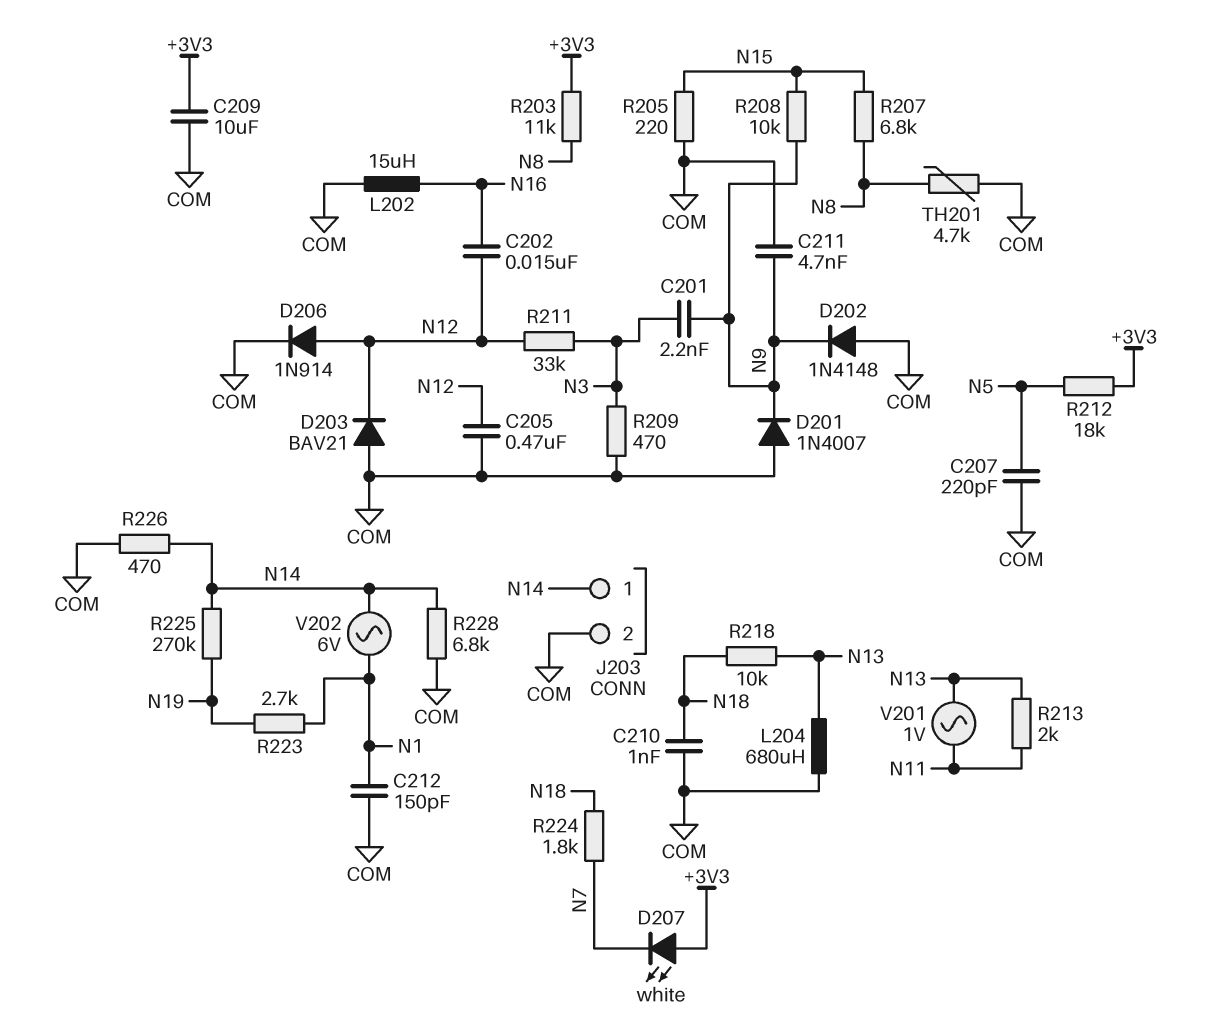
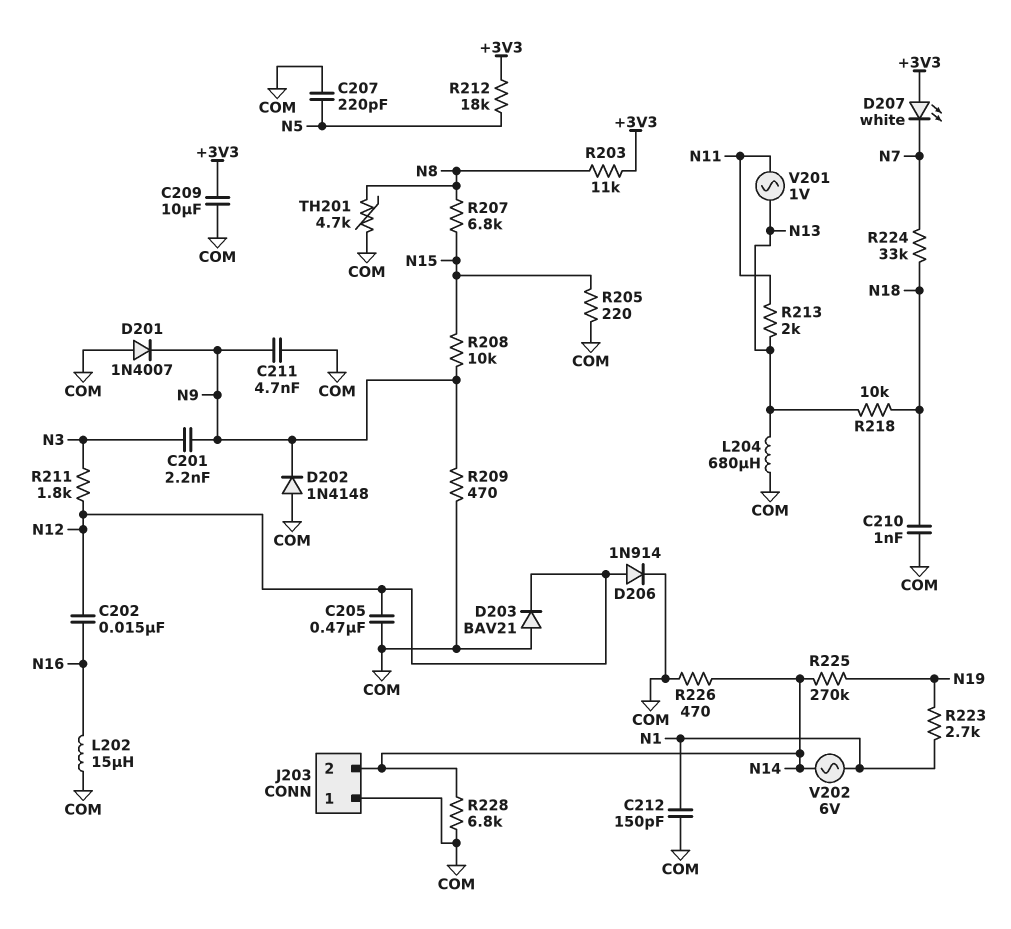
J203 pin 1: N14 -> COM
J203 pin 2: COM -> N14
R209: 470 (COM, N3) -> 470 (COM, N9)
R211: 33k (N3, N12) -> 1.8k (N3, N12)
R224: 1.8k (N7, N18) -> 33k (N7, N18)

